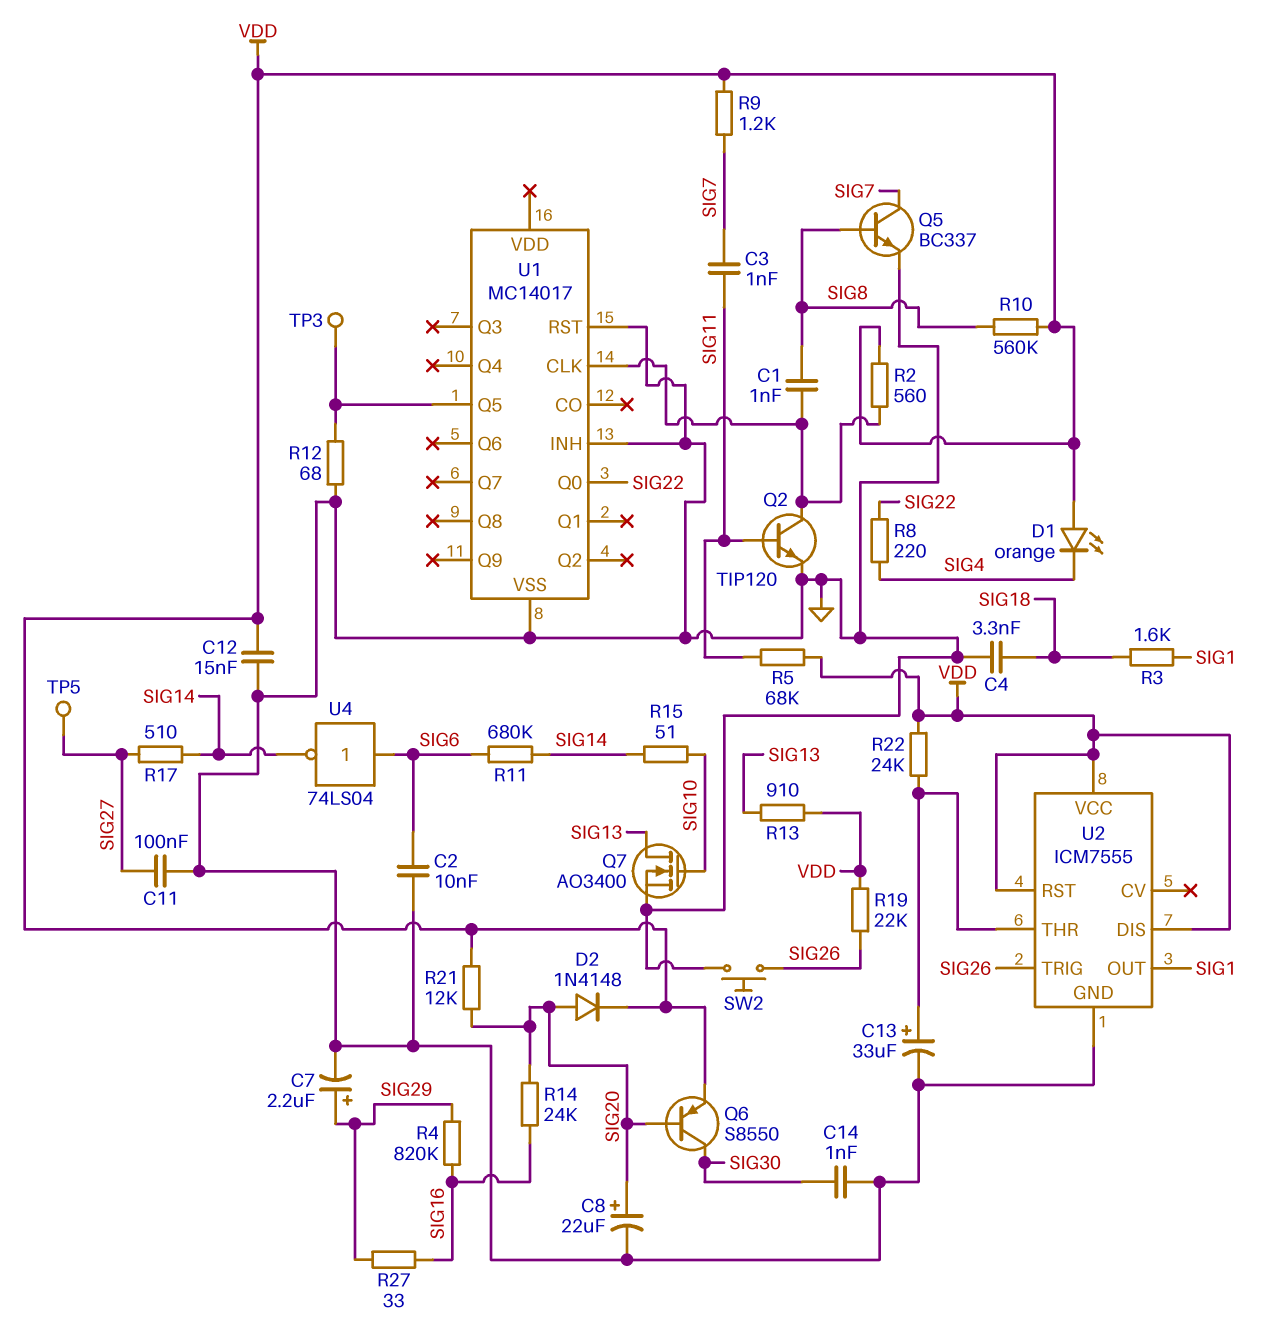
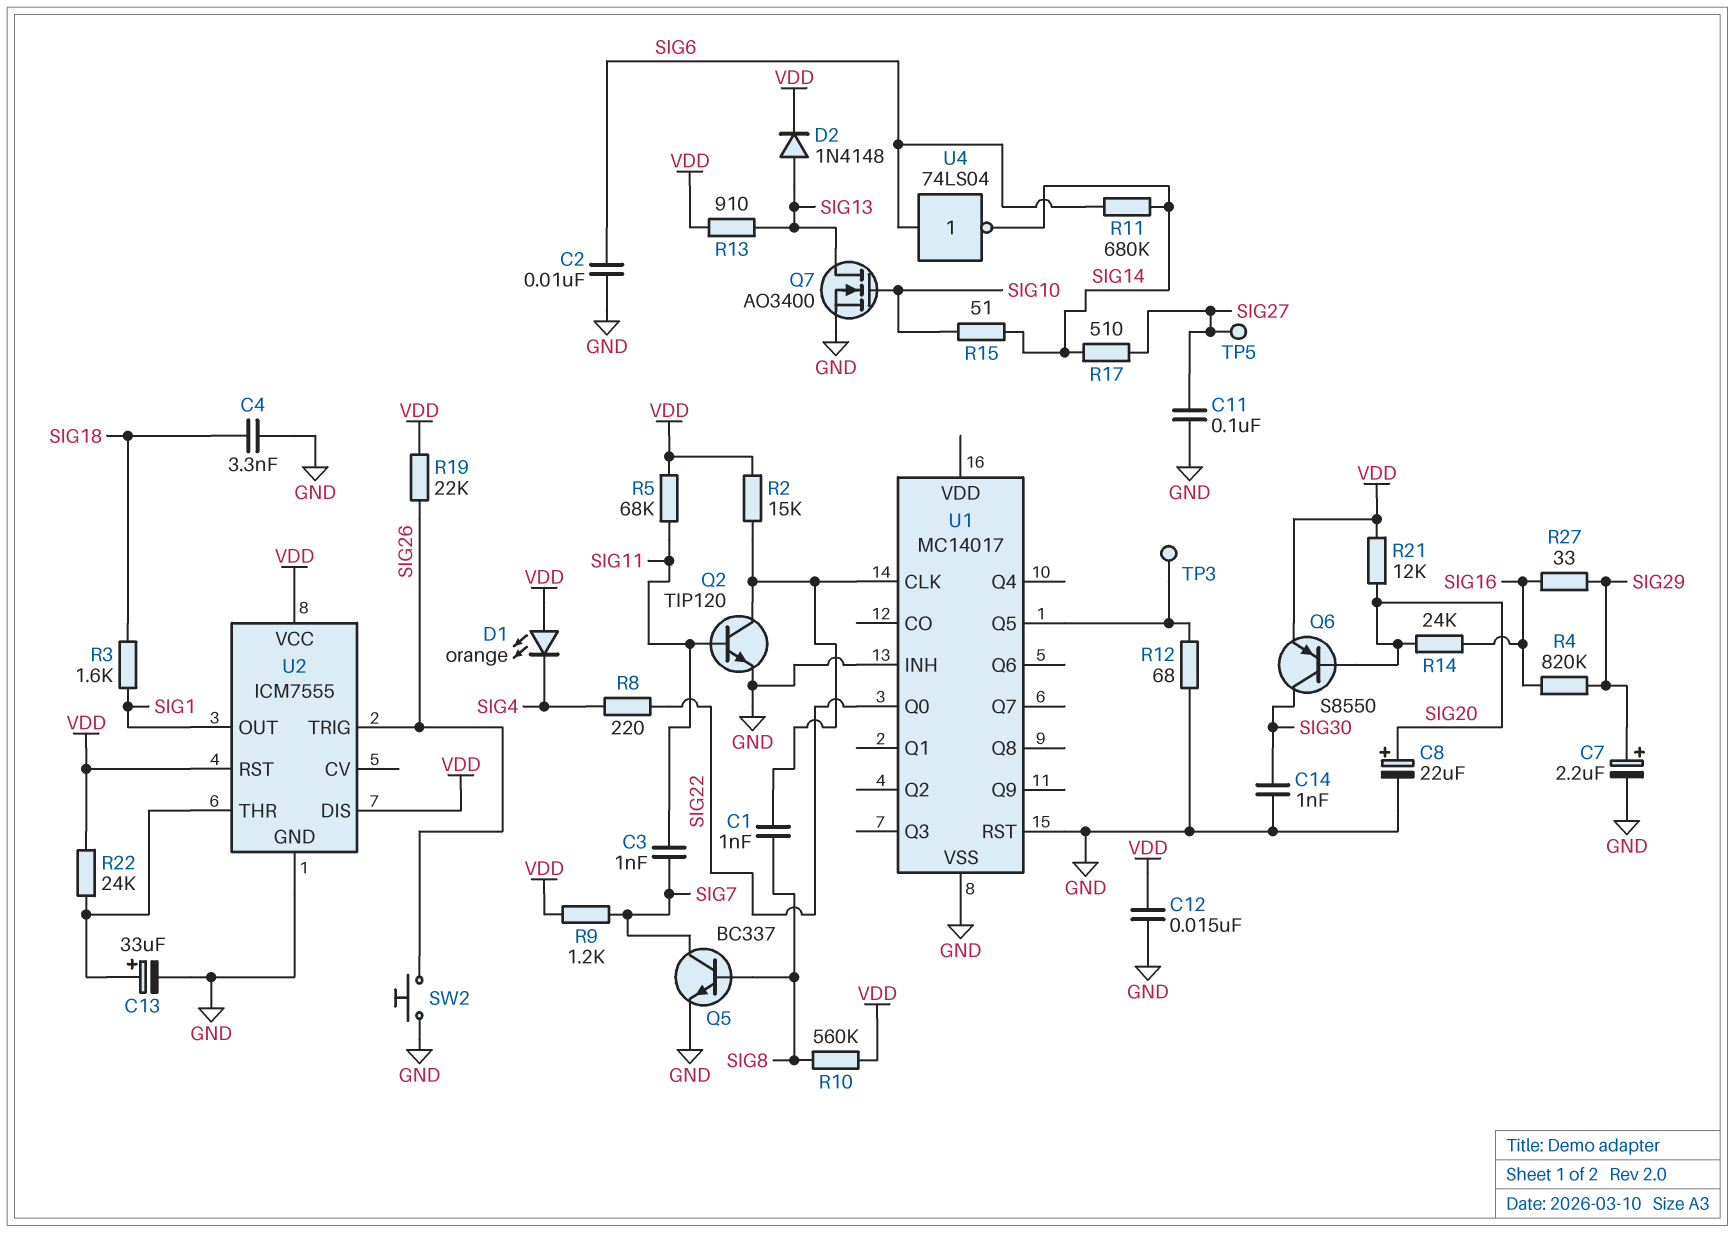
D2: diode 1N4148 (A SIG20, K VDD) -> diode 1N4148 (A SIG13, K VDD)
R2: 560 (U1/CLK, VDD) -> 15k (U1/CLK, VDD)

